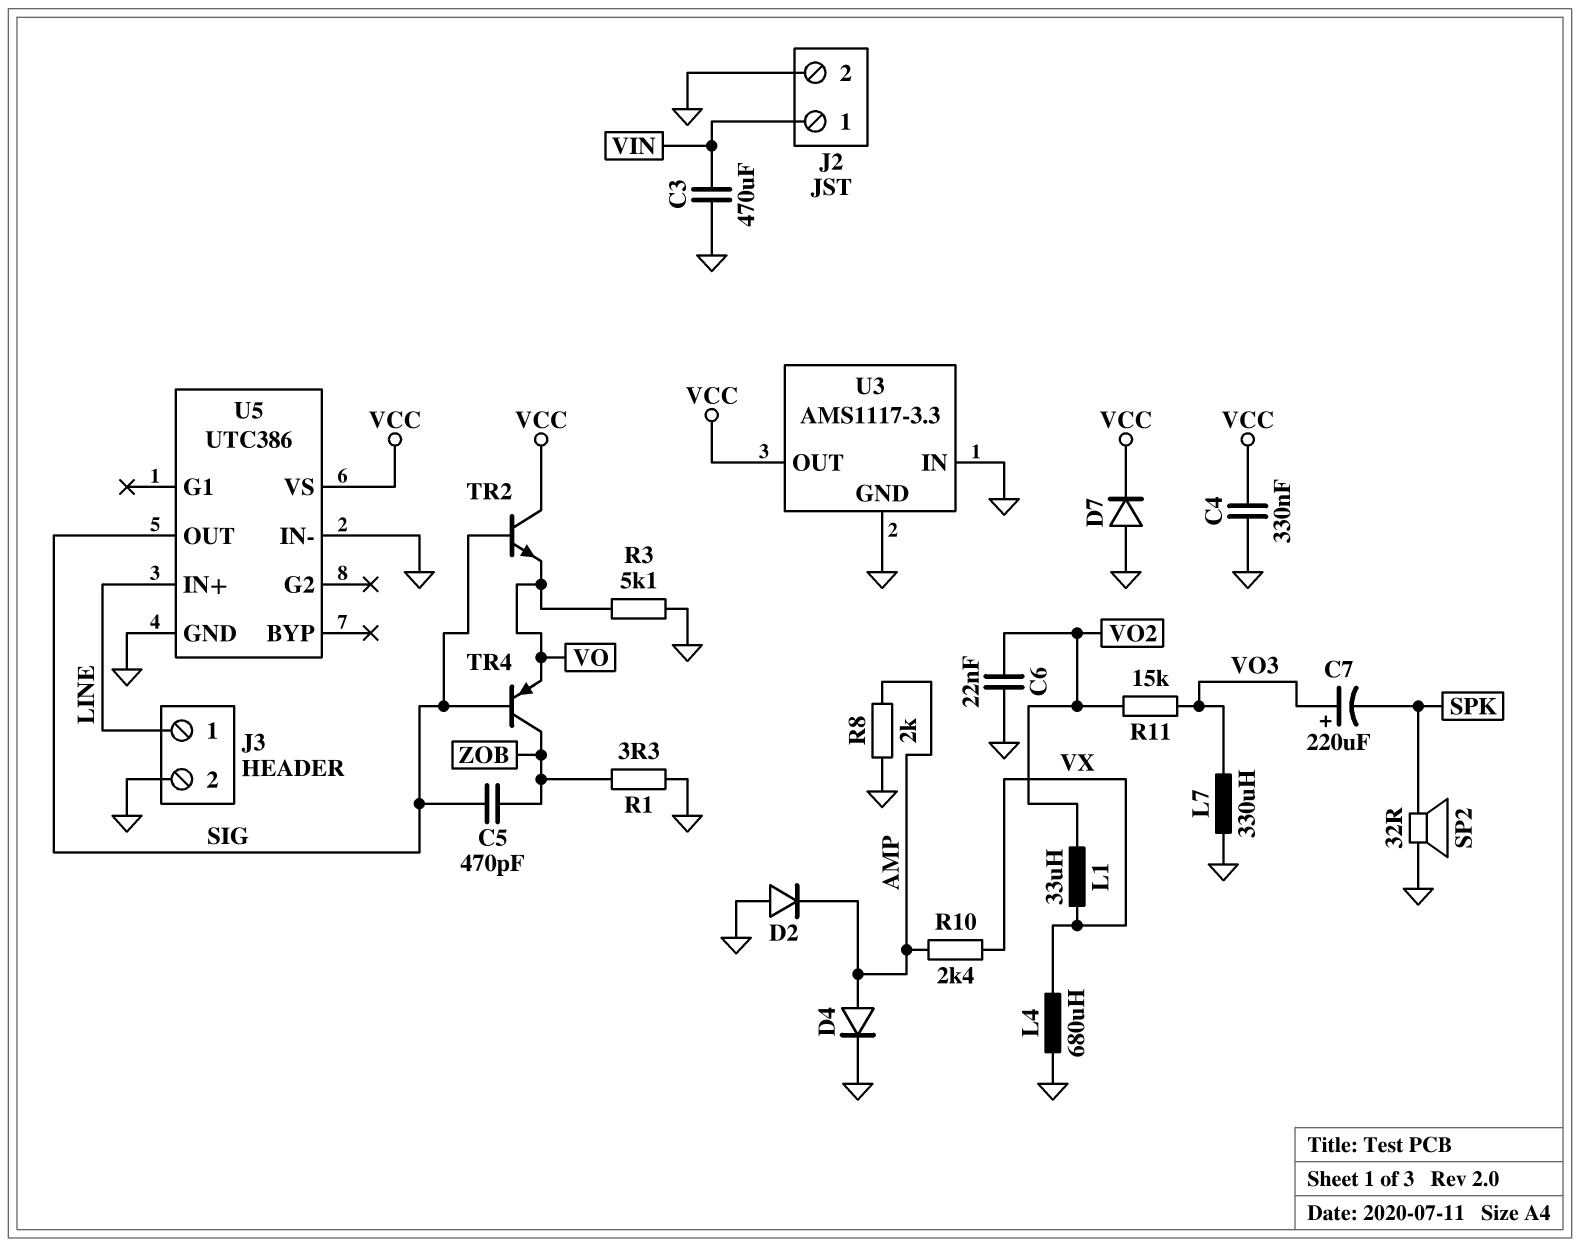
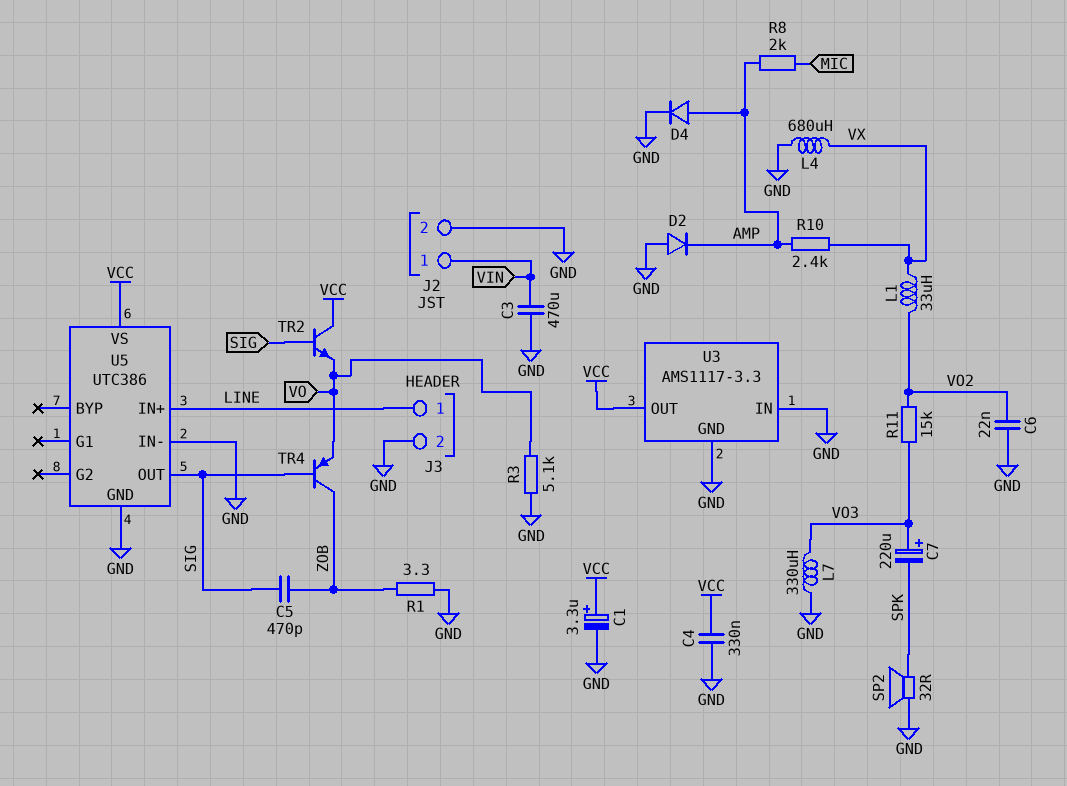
C1: none -> 3.3uF (plus VCC, minus GND)
D7: diode (A GND, K VCC) -> none
R8: 2k (AMP, GND) -> 2k (AMP, MIC)

